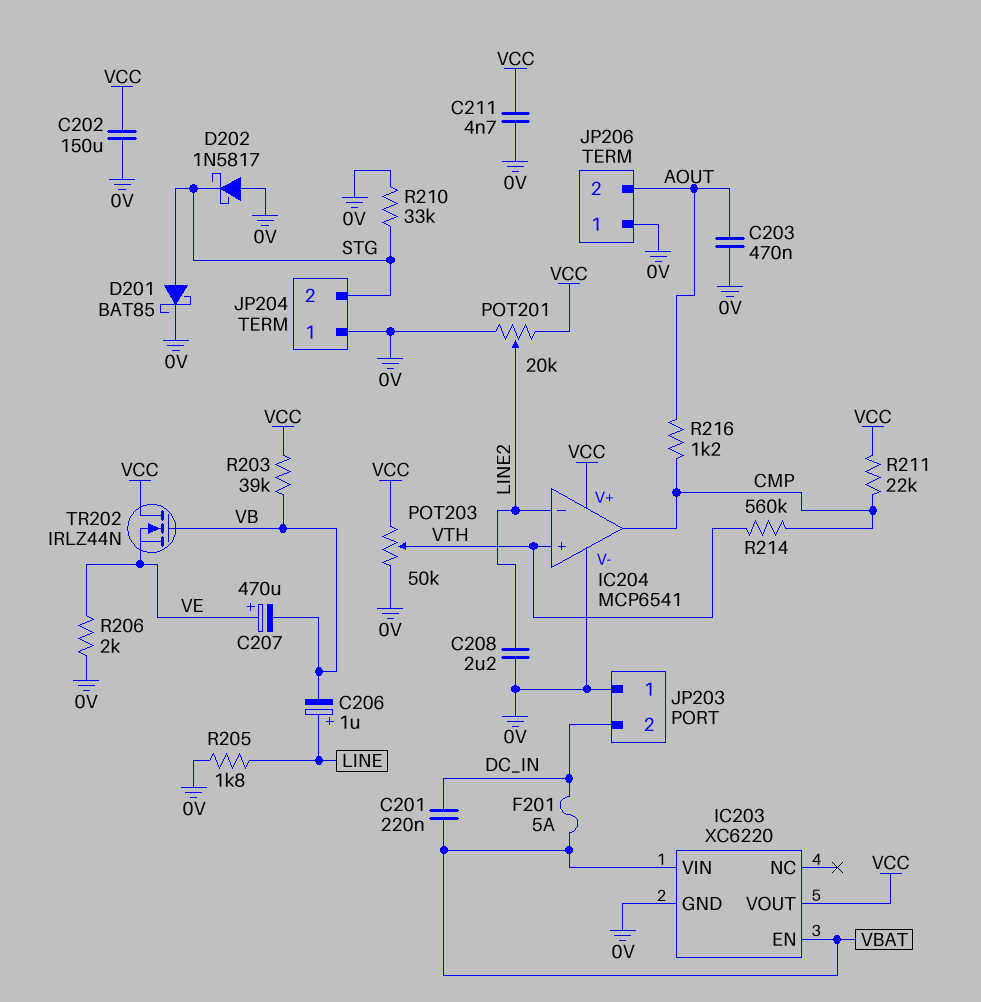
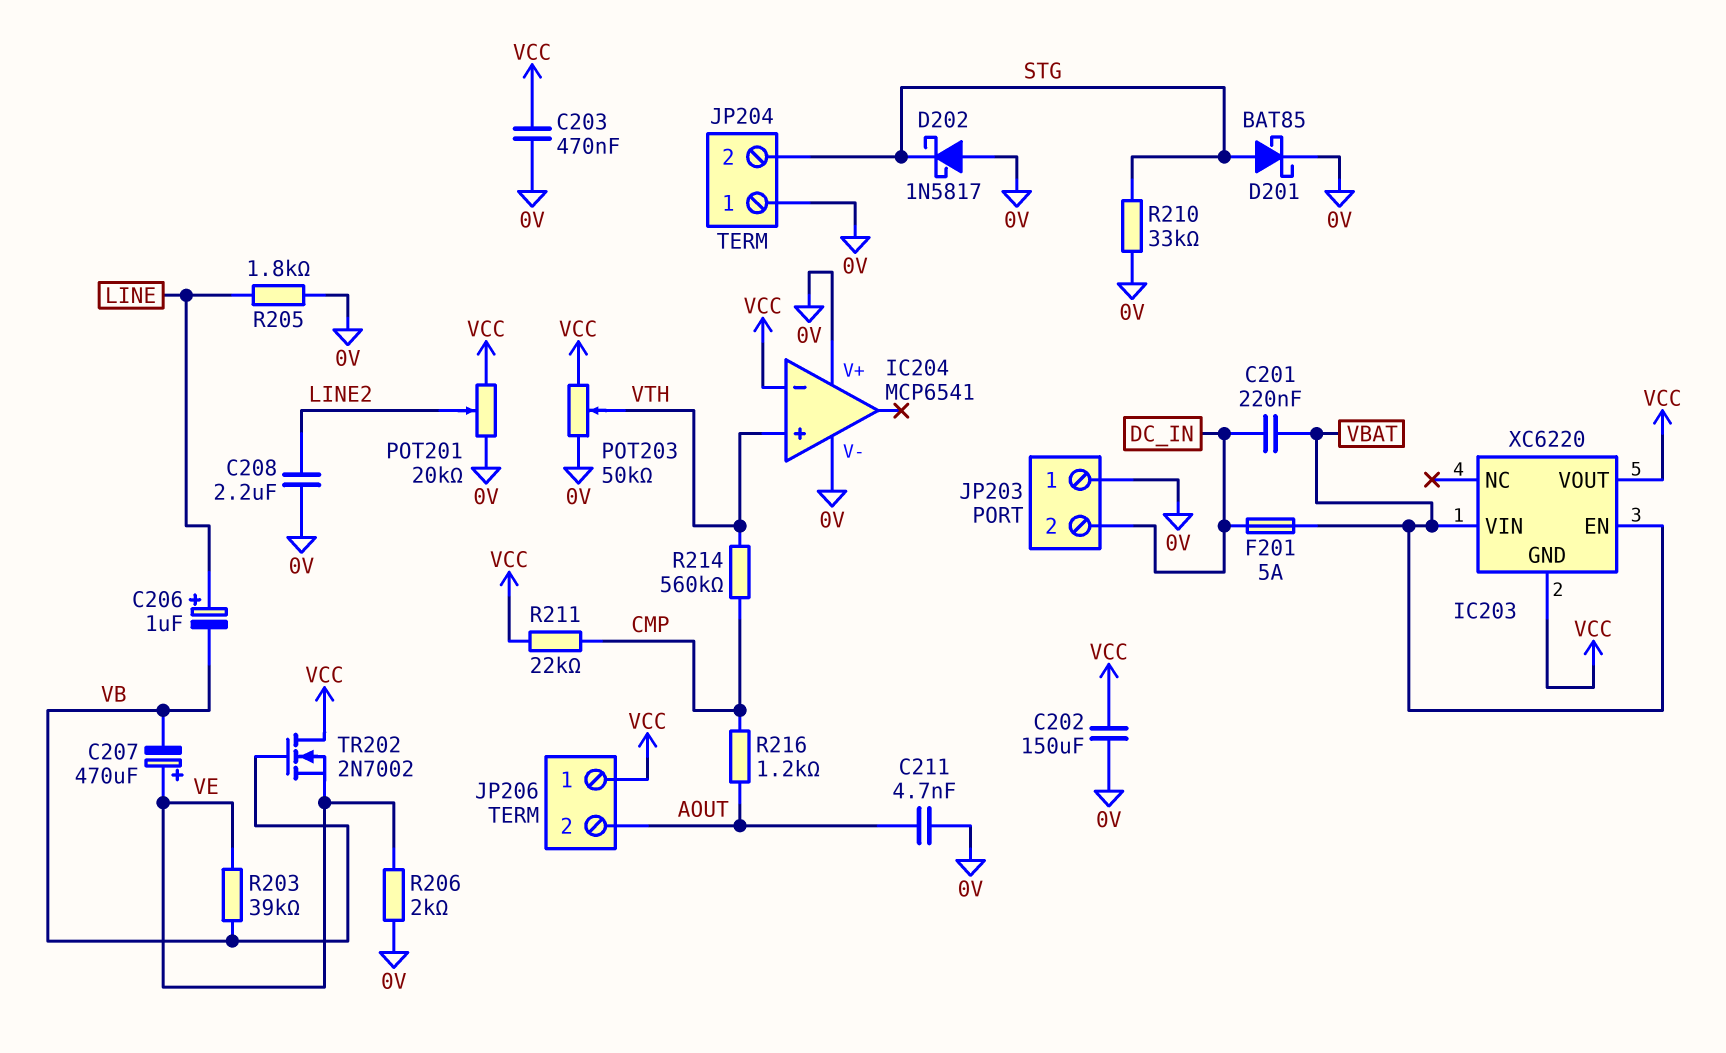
C203: 470nF (0V, AOUT) -> 470nF (0V, VCC)
C211: 4.7nF (0V, VCC) -> 4.7nF (0V, AOUT)
IC203 pin GND: 0V -> VCC
IC204 pin V+: VCC -> 0V
IC204 pin in-: LINE2 -> VCC
IC204 pin out: CMP -> none
JP206 pin 1: 0V -> VCC
R203: 39k (VB, VCC) -> 39k (VB, VE)
TR202: NMOS IRLZ44N (G VB, D VCC, S VE) -> NMOS 2N7002 (G VB, D VCC, S VE)

